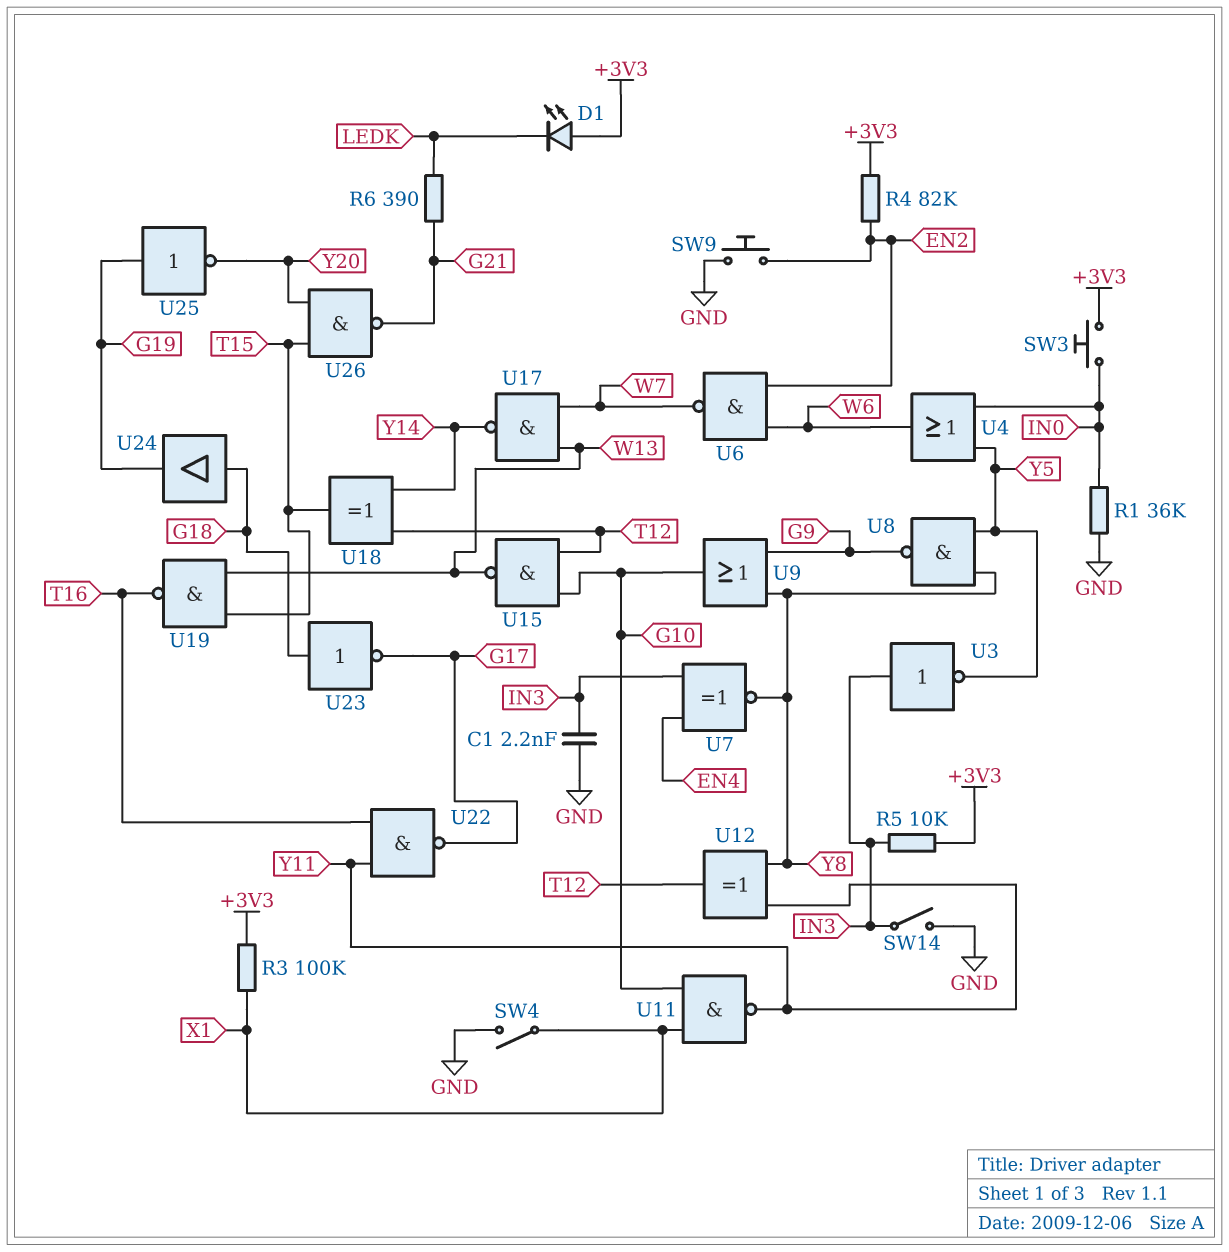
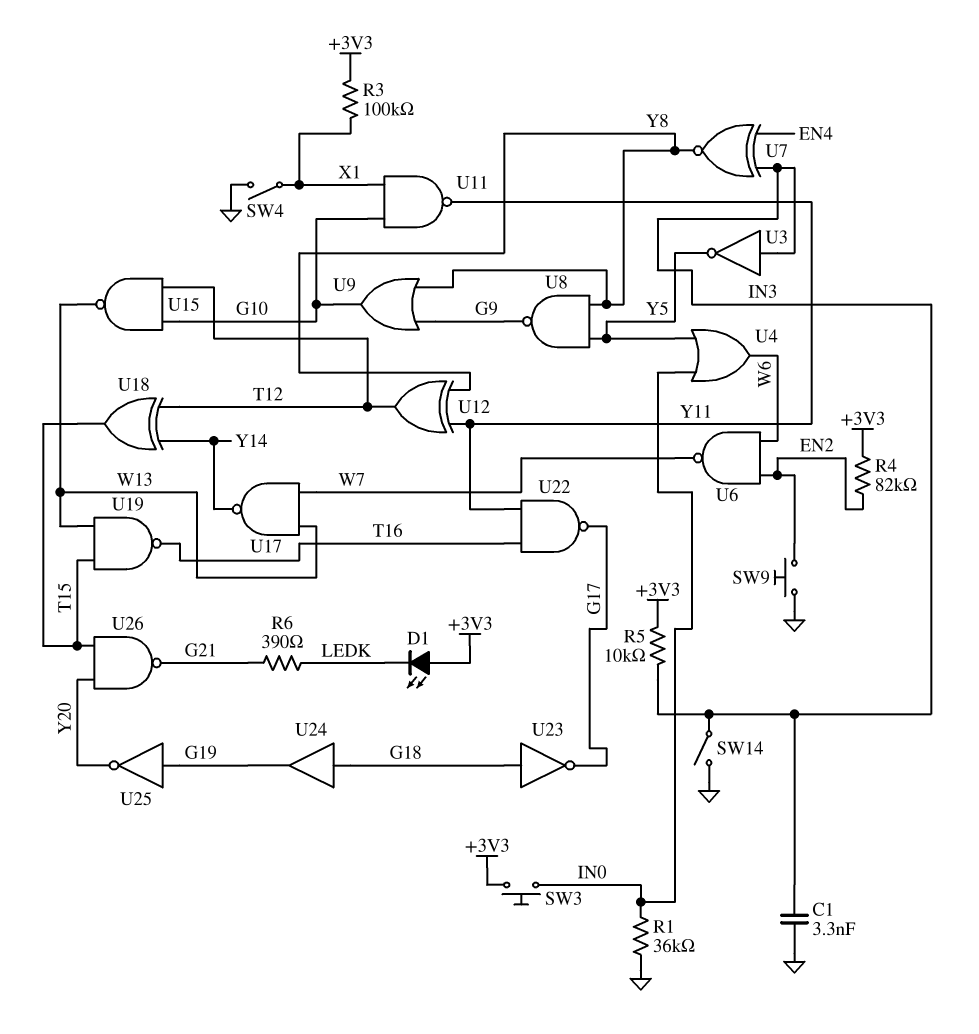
C1: 2.2nF (GND, IN3) -> 3.3nF (GND, IN3)

